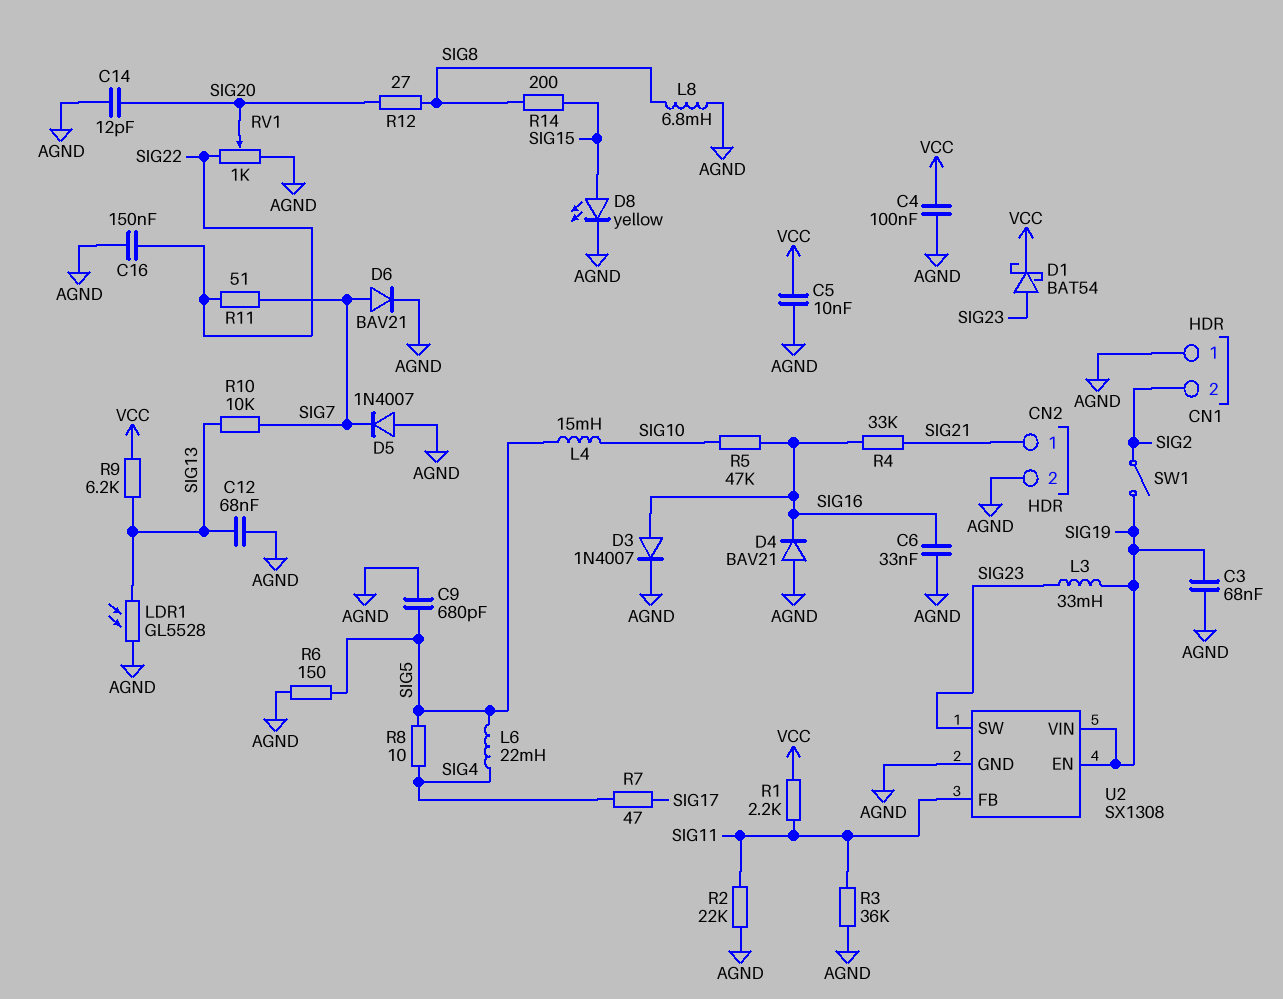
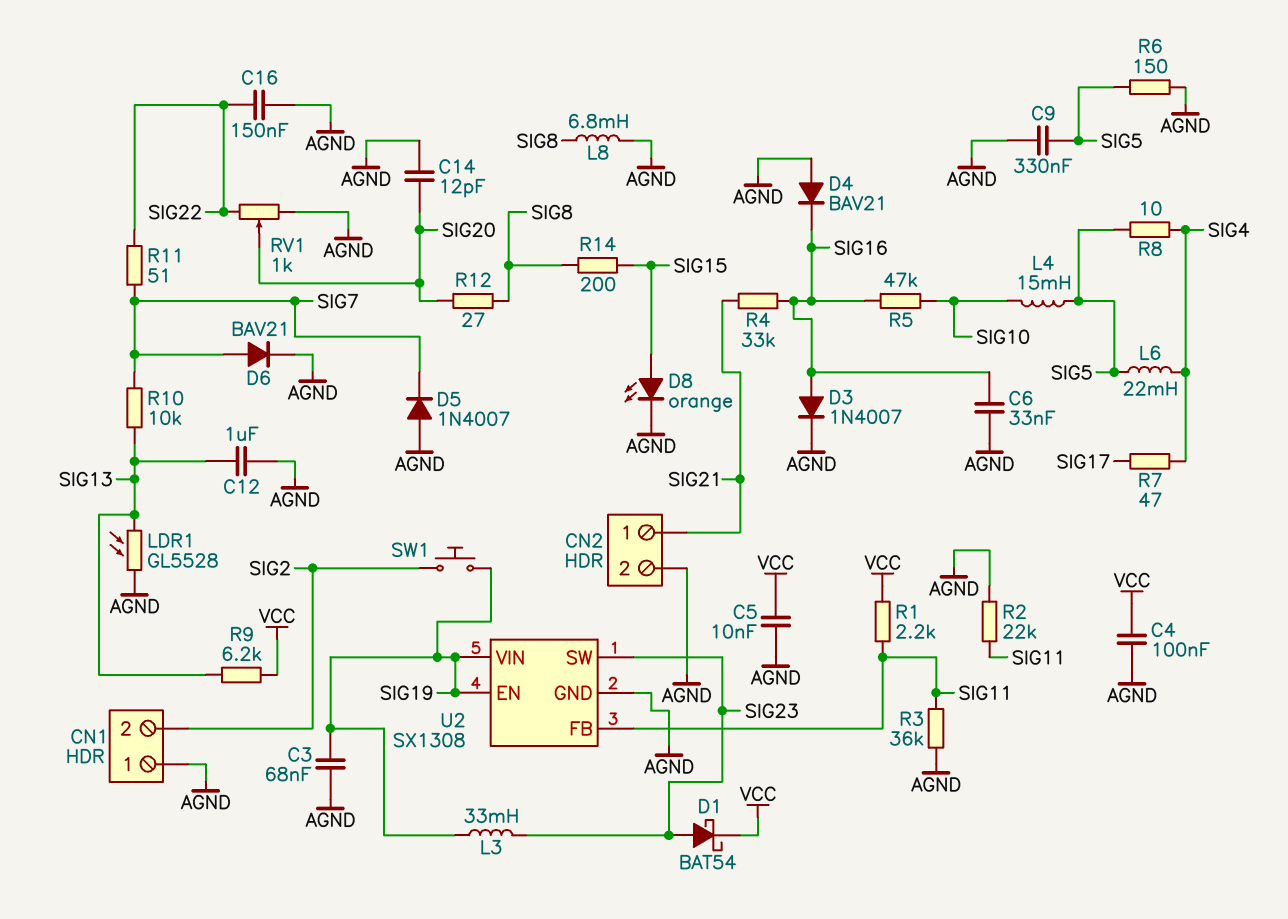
C9: 680pF (AGND, SIG5) -> 330nF (AGND, SIG5)
C12: 68nF (AGND, SIG13) -> 1uF (AGND, SIG13)
D8: LED yellow (A SIG15, K AGND) -> LED orange (A SIG15, K AGND)
SW1: switch (SIG2, SIG19) -> button (SIG2, SIG19)

